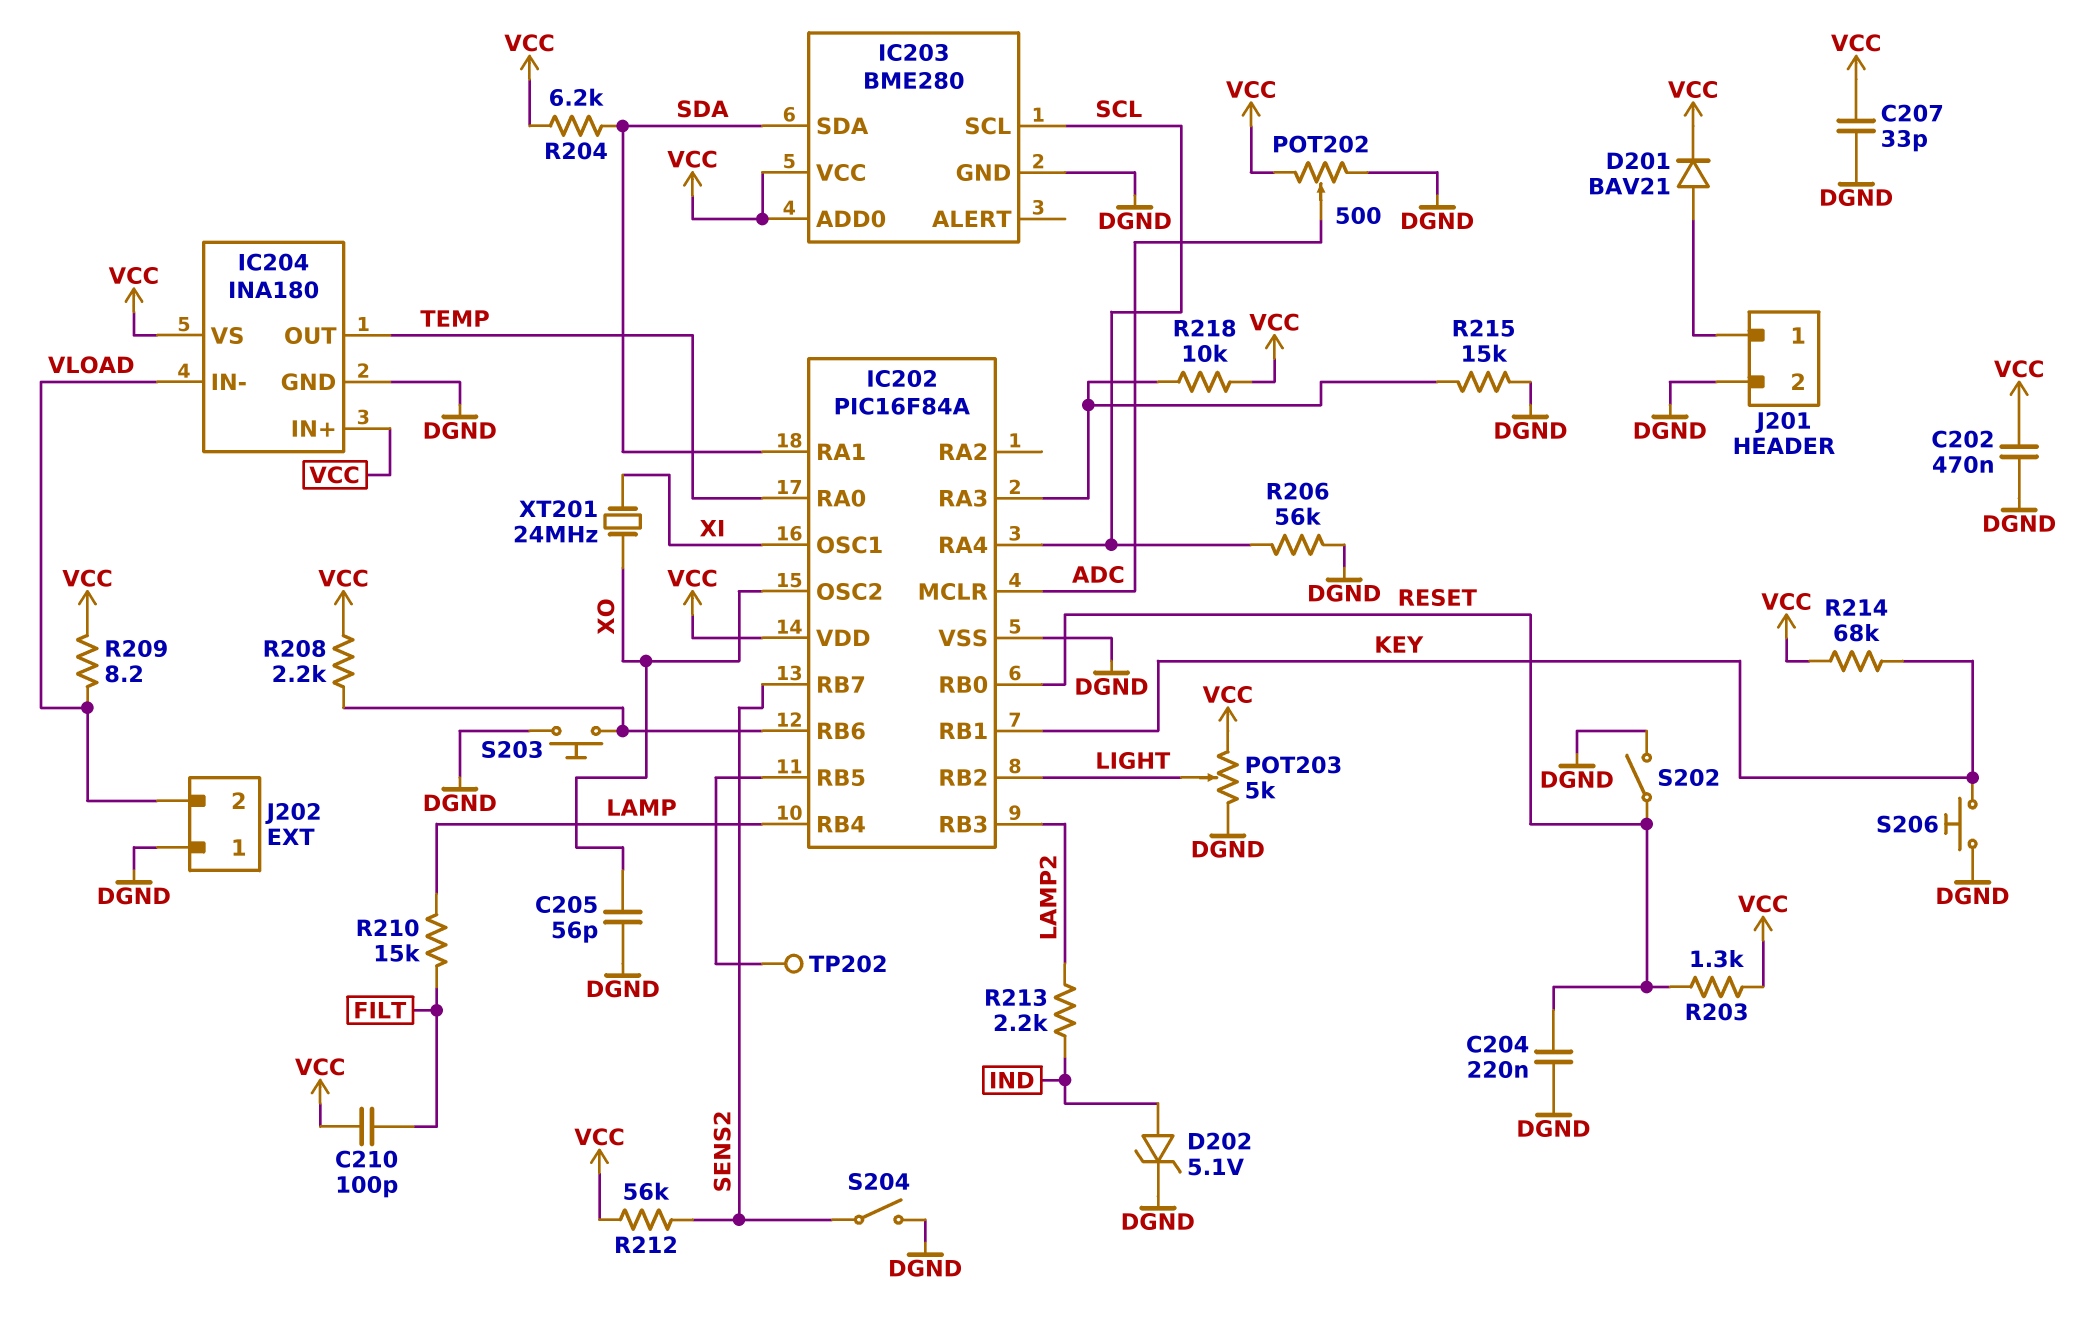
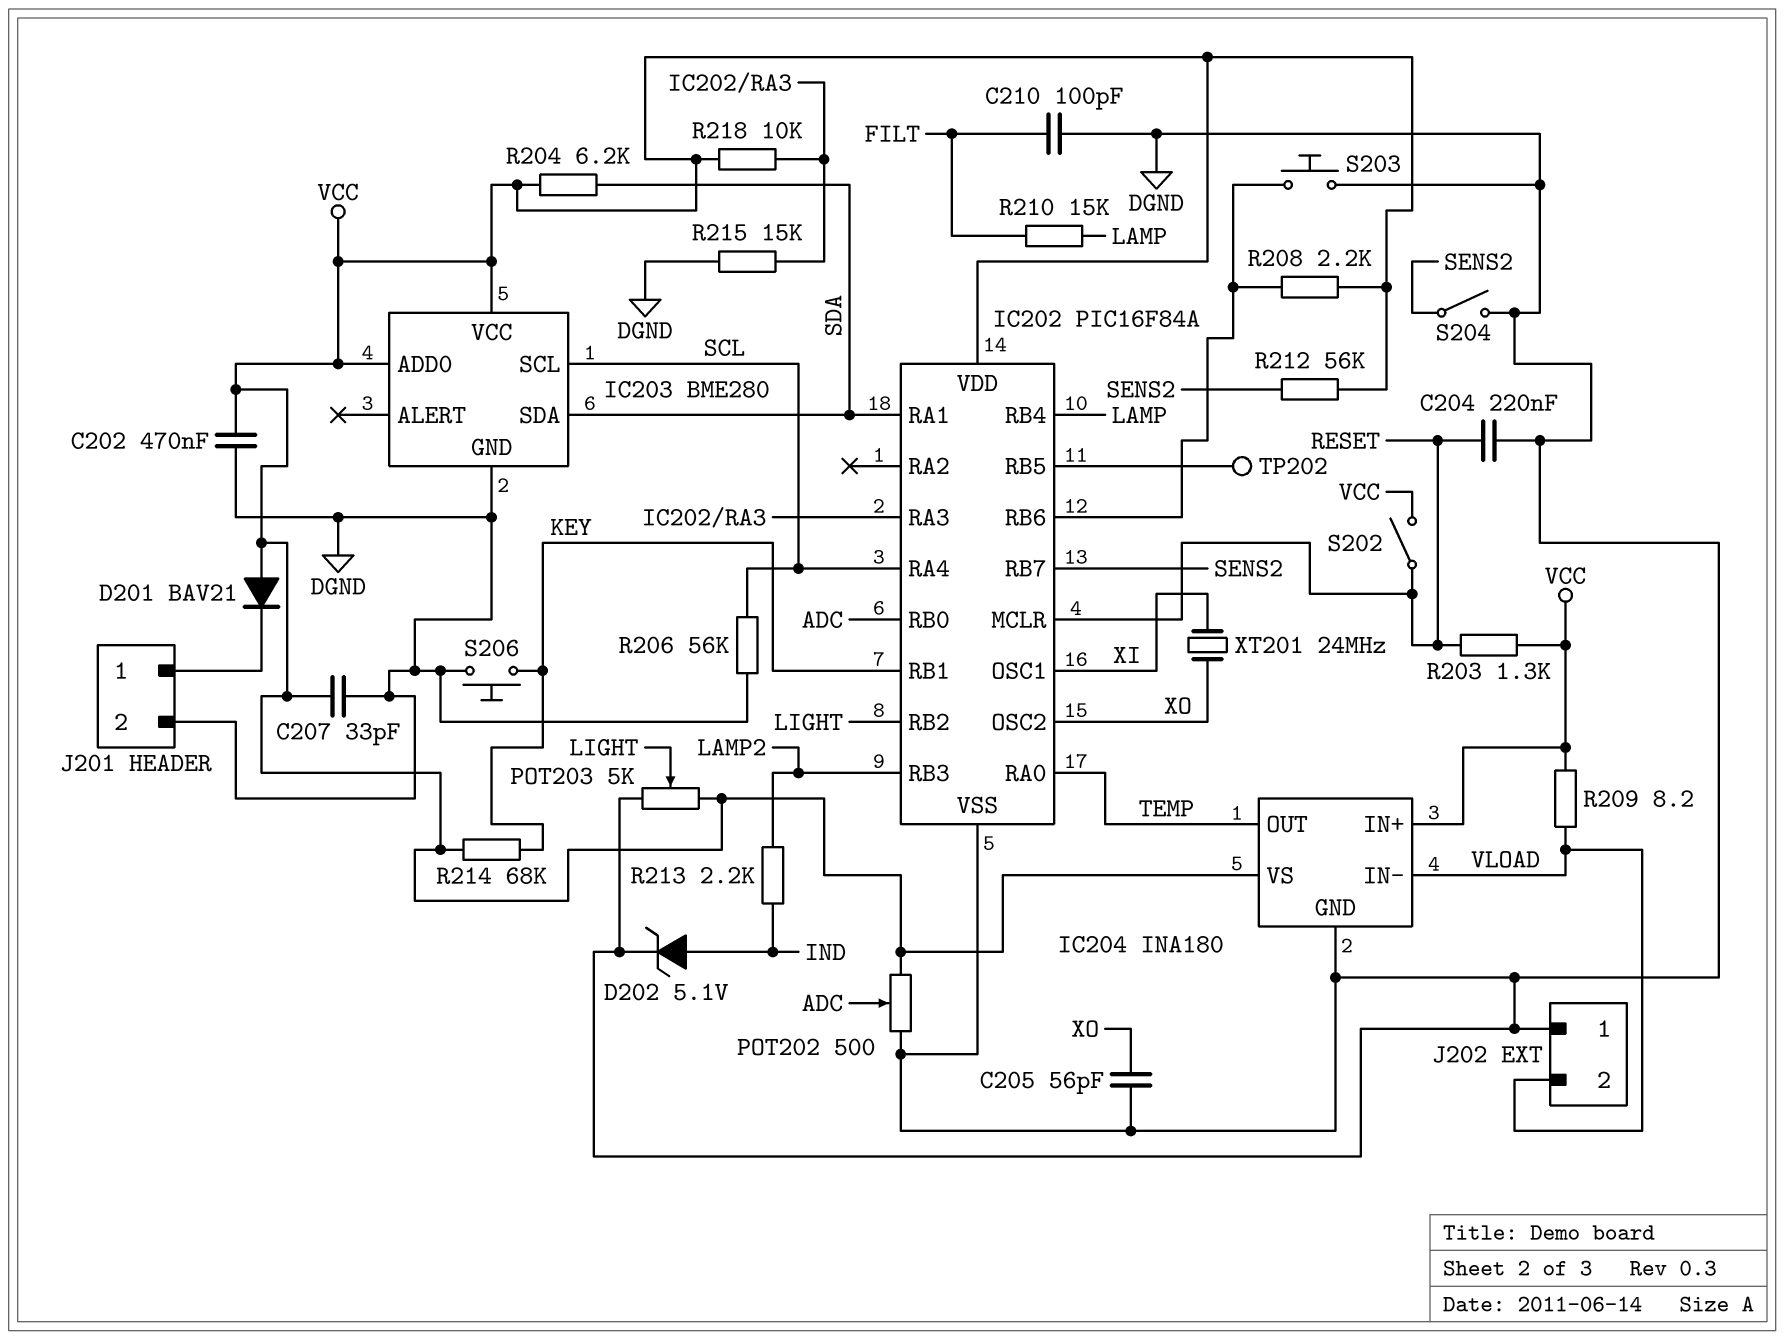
C210: 100pF (FILT, VCC) -> 100pF (DGND, FILT)
D201: diode BAV21 (A J201/1, K VCC) -> diode BAV21 (A VCC, K J201/1)
IC202 pin MCLR: ADC -> RESET
IC202 pin RB0: RESET -> ADC
S202: switch (DGND, RESET) -> switch (RESET, VCC)

